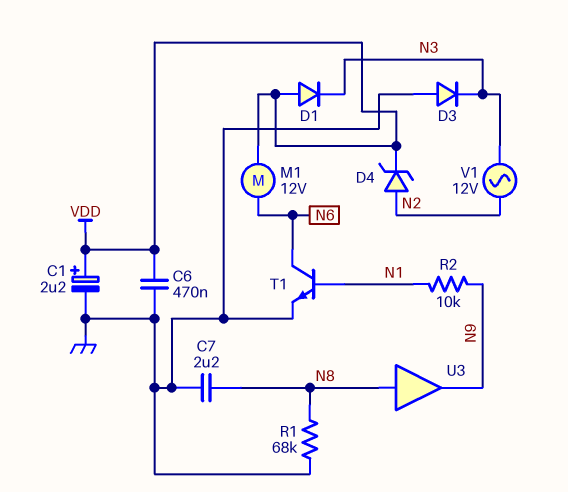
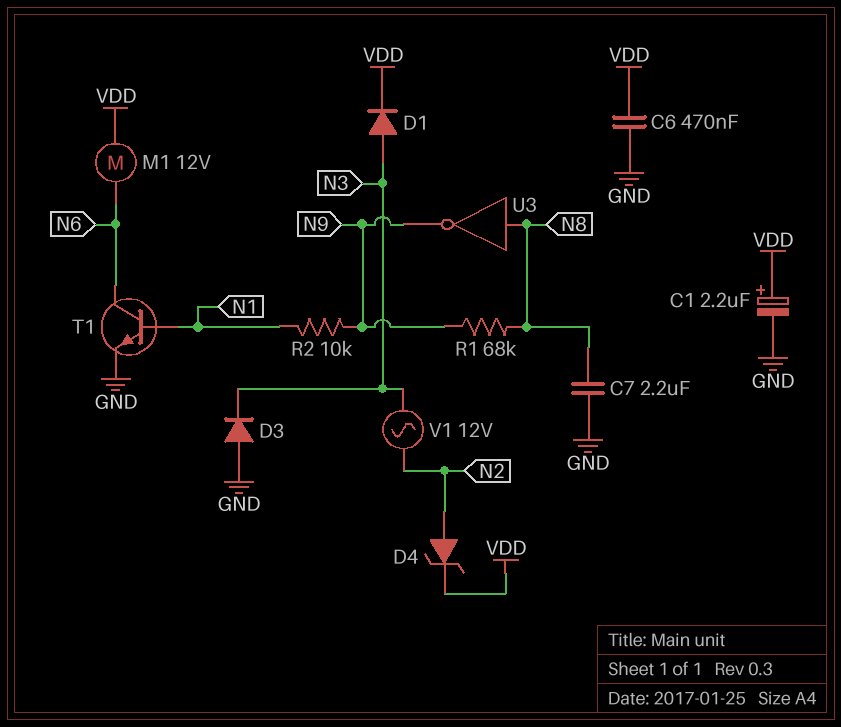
D1: diode (A VDD, K N3) -> diode (A N3, K VDD)
R1: 68k (GND, N8) -> 68k (N8, N9)
U3: buffer (in N8, out N9) -> NOT (in N8, out N9)

